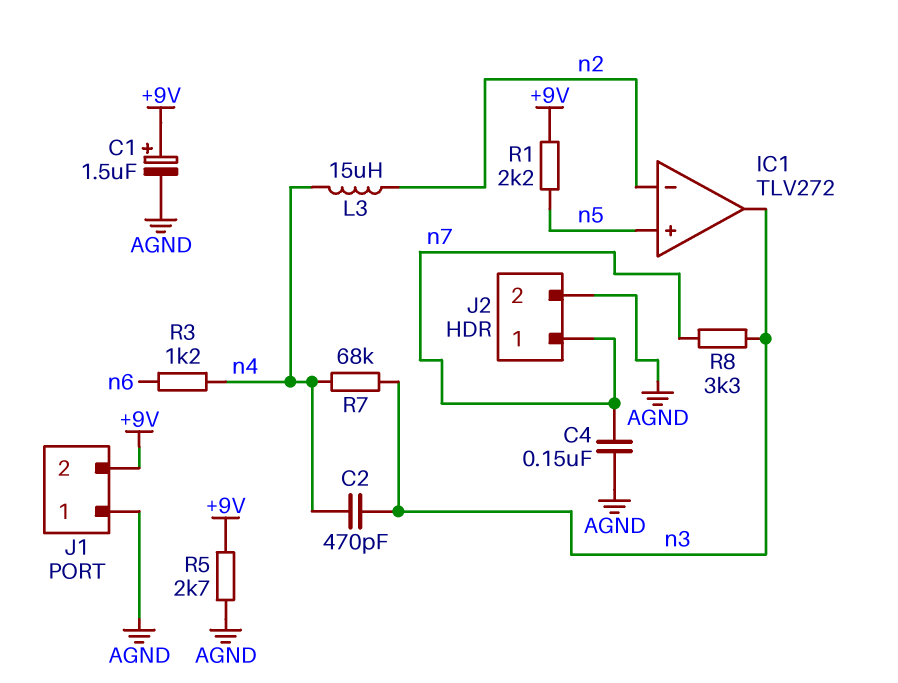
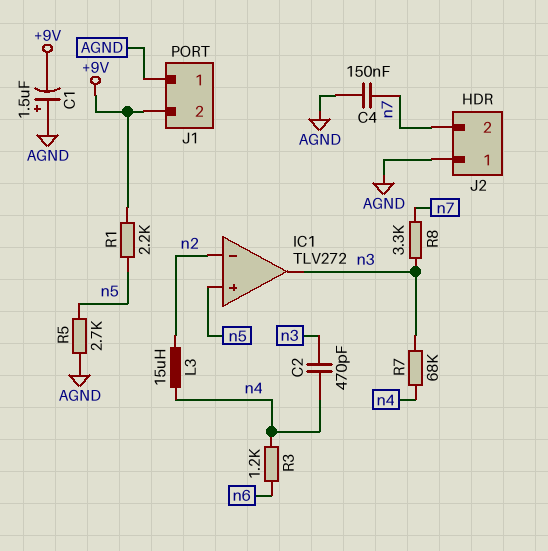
C1: 1.5uF (plus +9V, minus AGND) -> 1.5uF (plus AGND, minus +9V)
J2 pin 1: n7 -> AGND
J2 pin 2: AGND -> n7
R5: 2.7k (+9V, AGND) -> 2.7k (AGND, n5)

